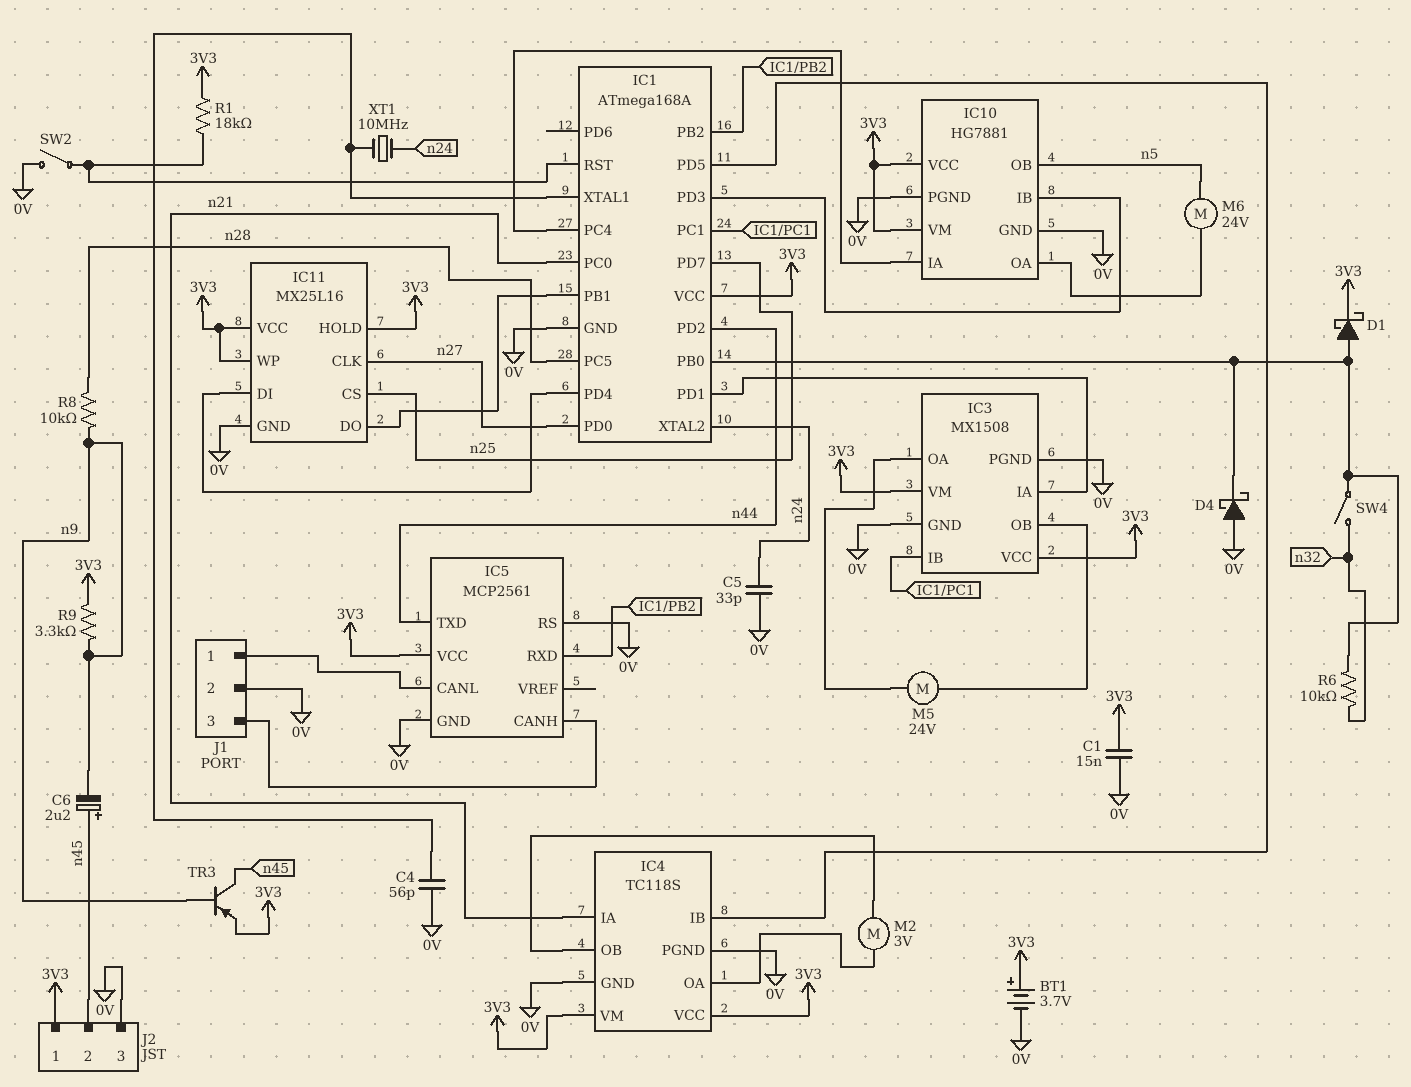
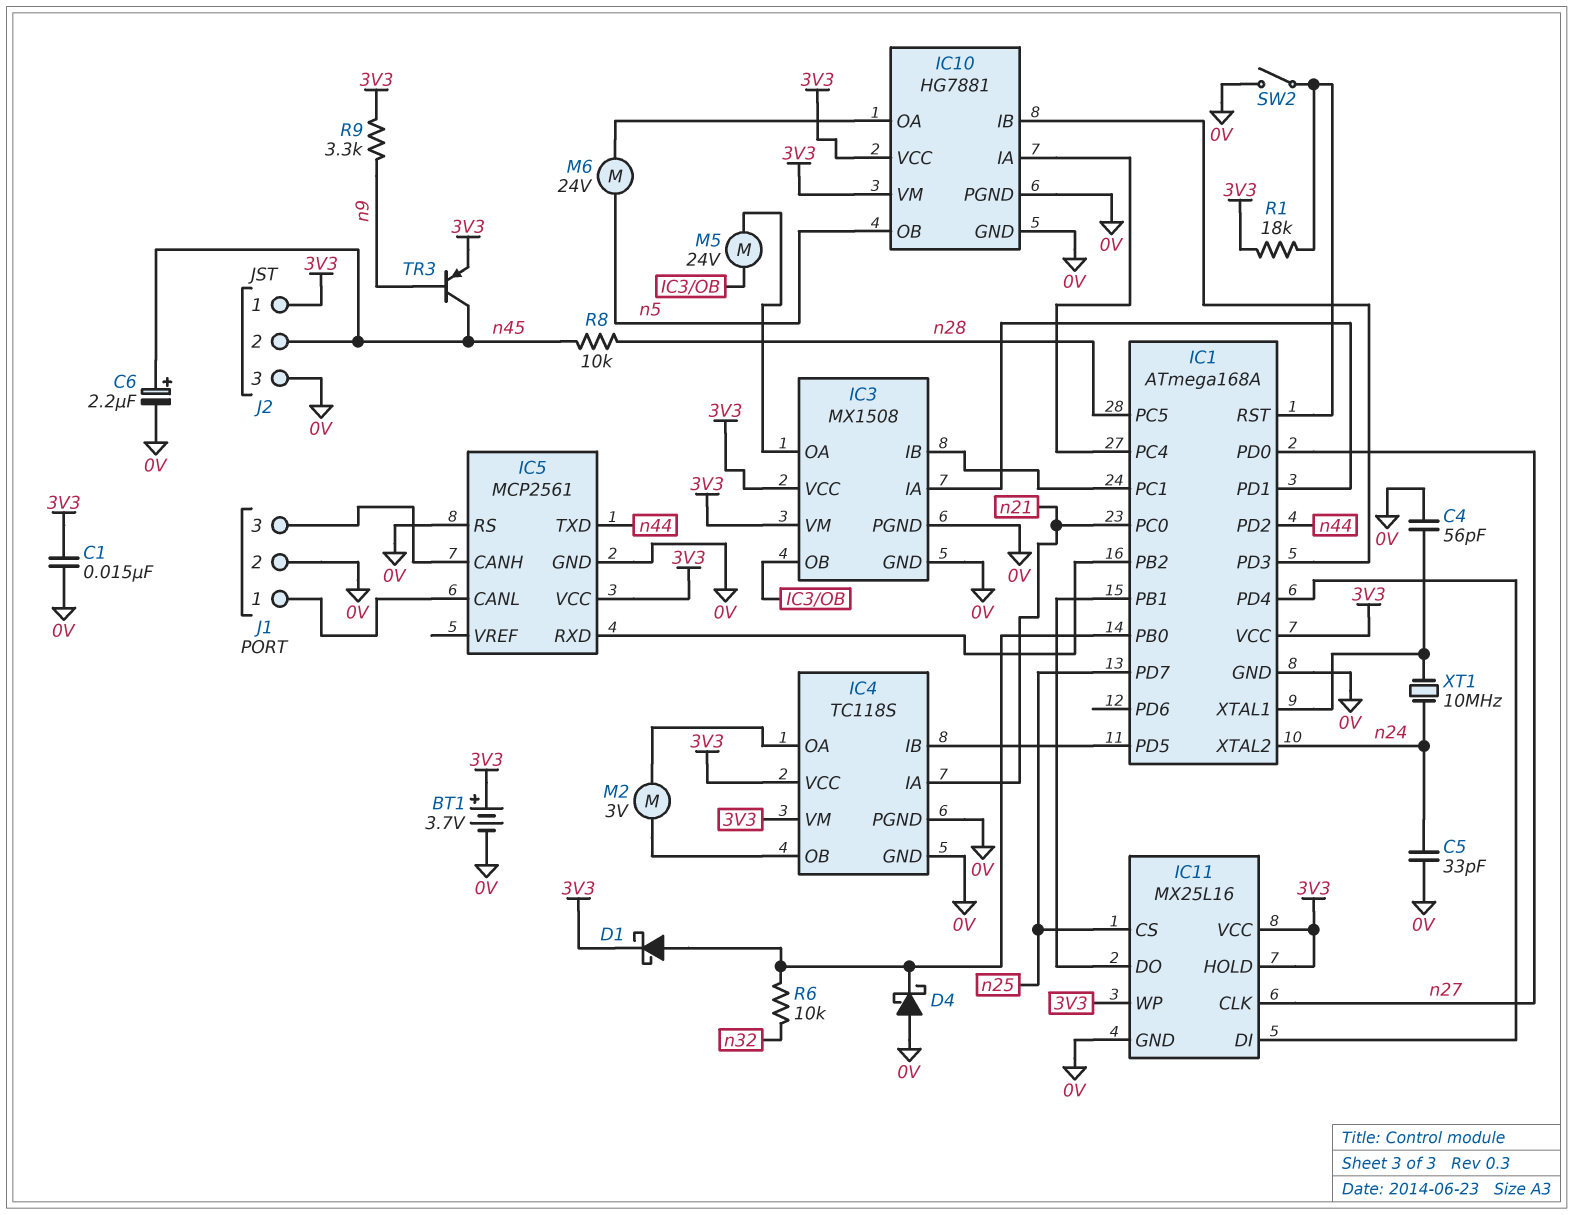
C6: 2.2uF (plus n45, minus n9) -> 2.2uF (plus n45, minus 0V)
R8: 10k (n9, n28) -> 10k (n28, n45)
SW4: switch (IC1/PB0, n32) -> none

